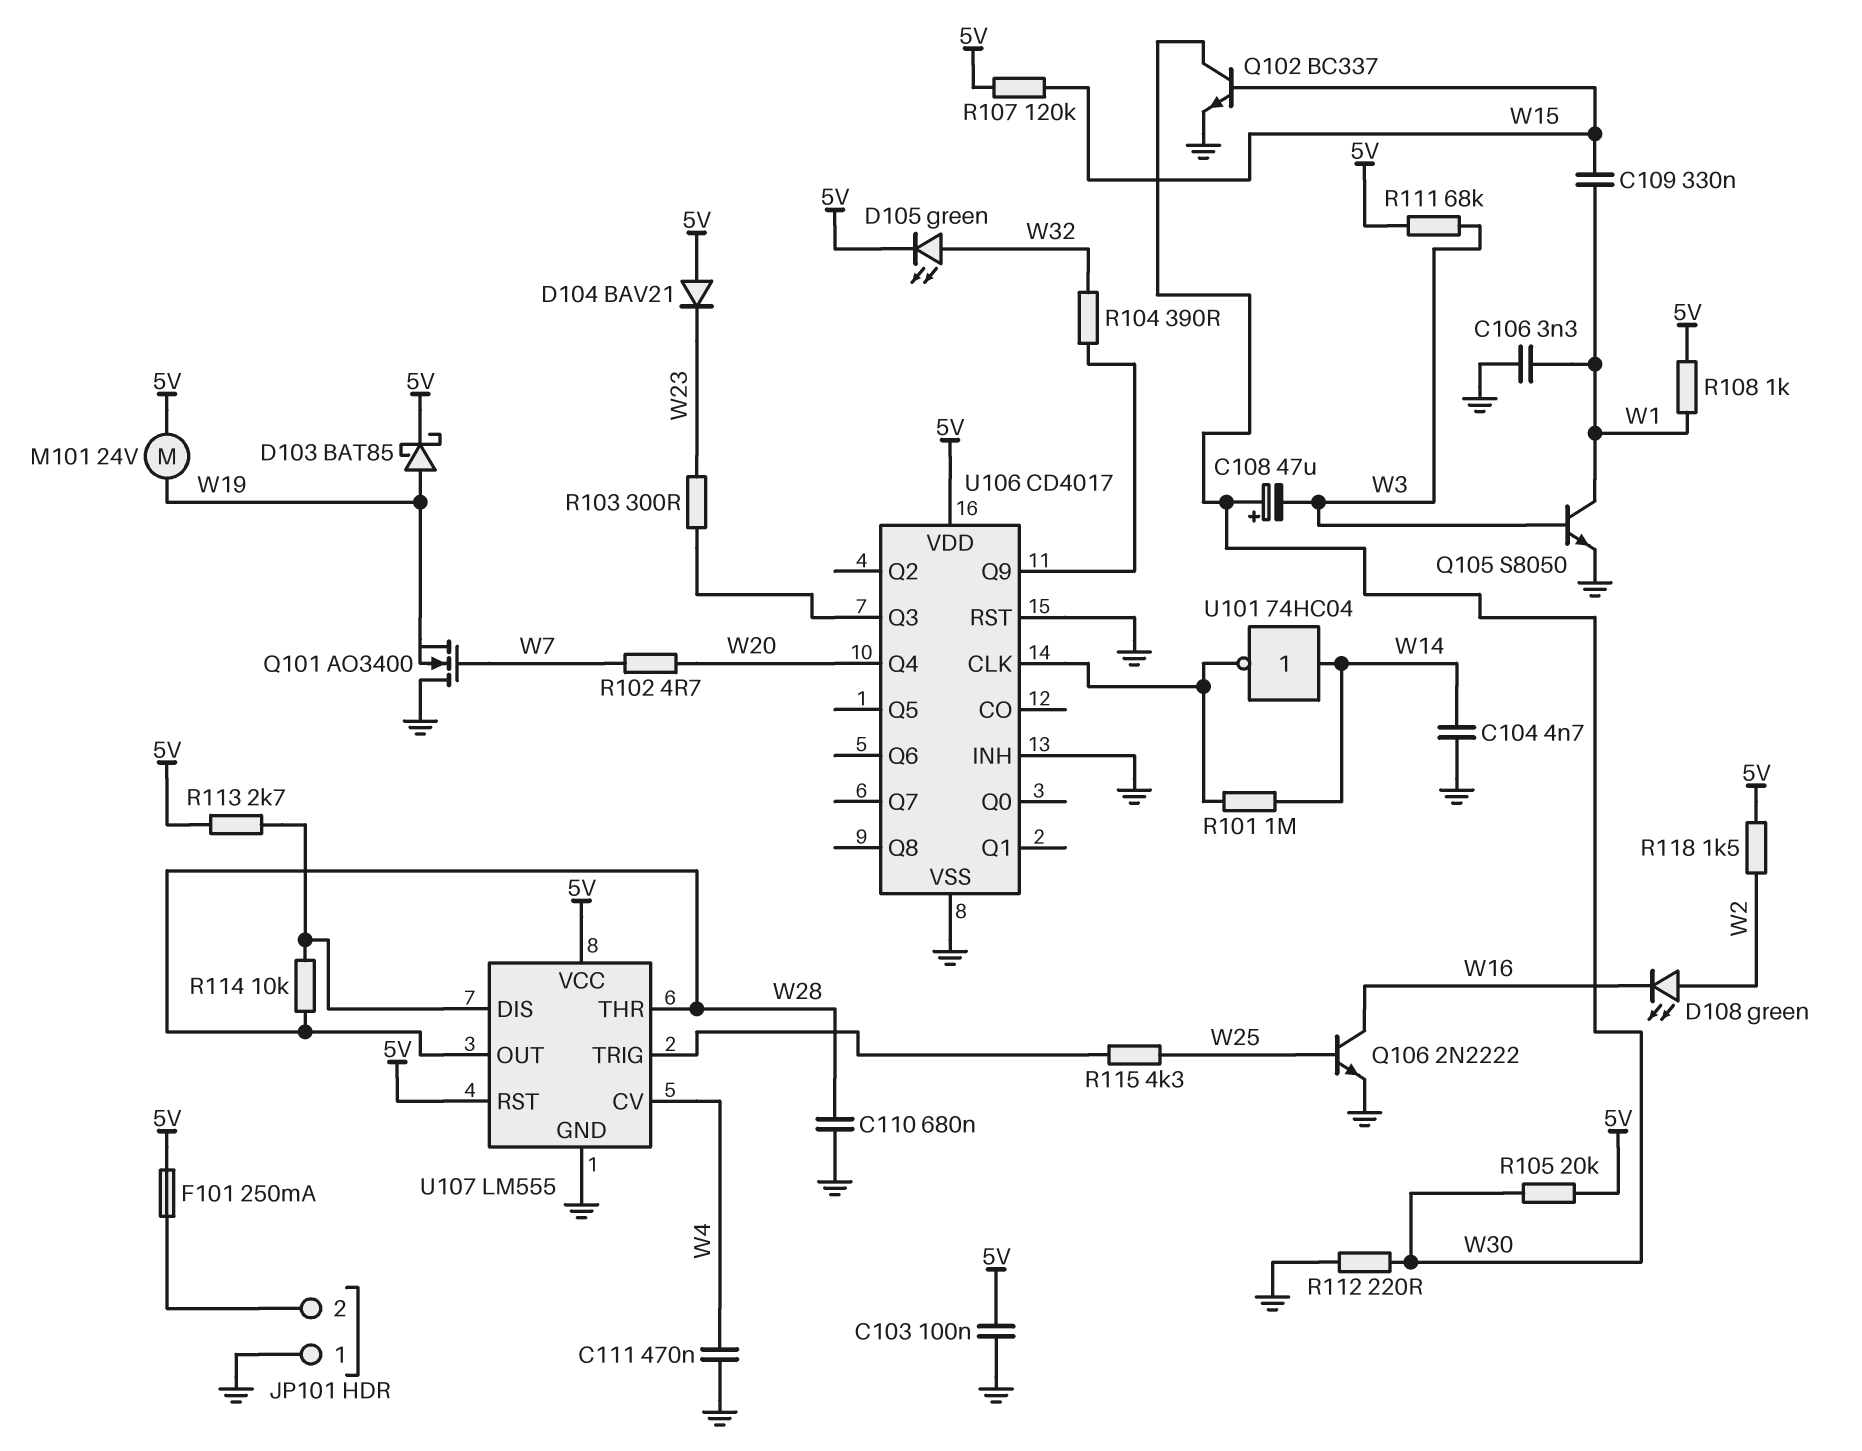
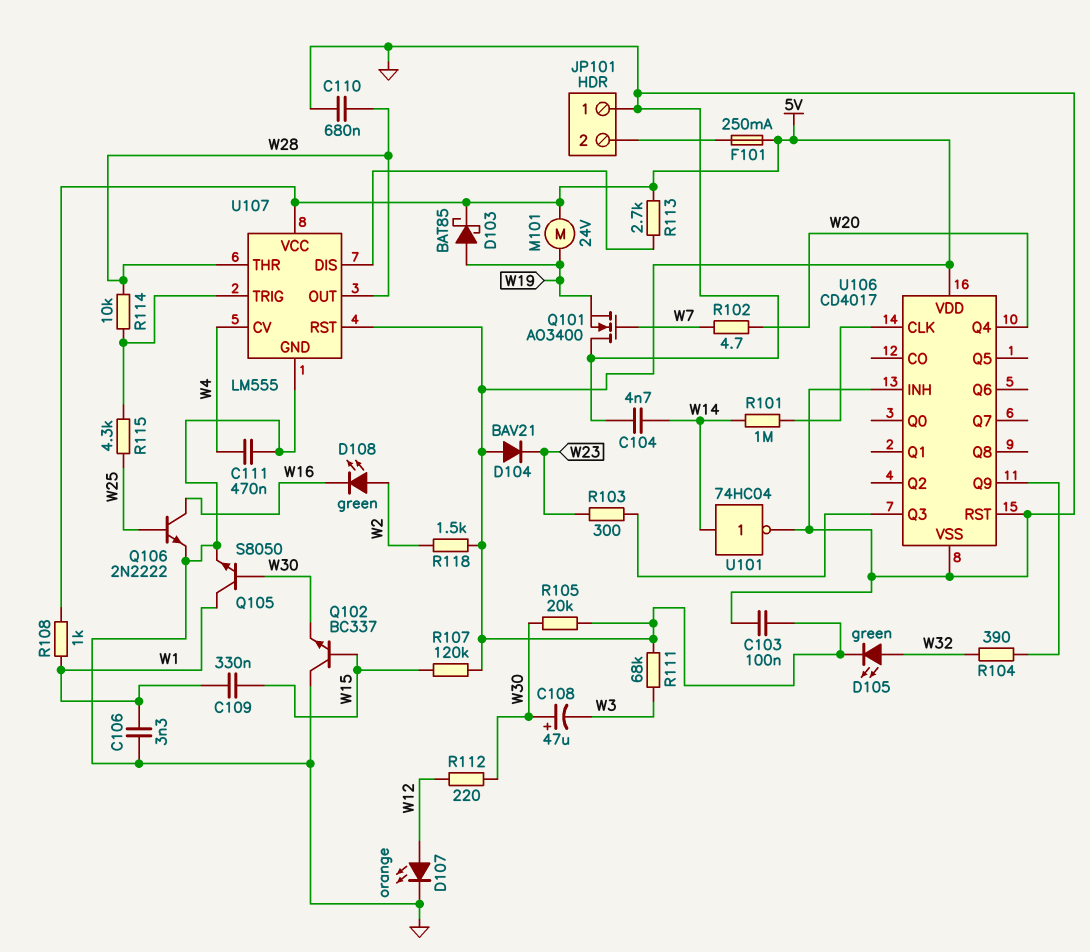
D107: none -> LED orange (A W12, K GND)
Q102: NPN BC337 (B W15, C W30, E GND) -> NPN BC337 (B W15, C GND, E W30)
Q105: NPN S8050 (B W3, C W1, E GND) -> NPN S8050 (B W30, C W1, E GND)
R112: 220 (GND, W30) -> 220 (W12, W30)
R114: 10k (U107/DIS, W28) -> 10k (U107/TRIG, W28)
U101: NOT 74HC04 (in W14, out U106/CLK) -> NOT 74HC04 (in W14, out GND)

